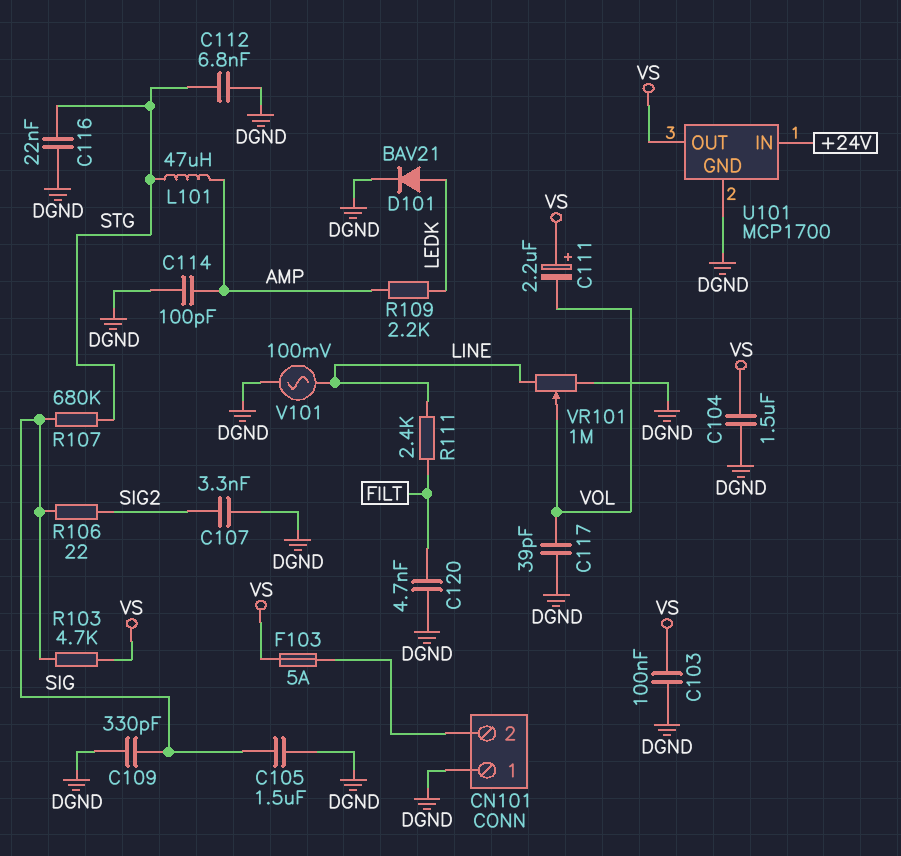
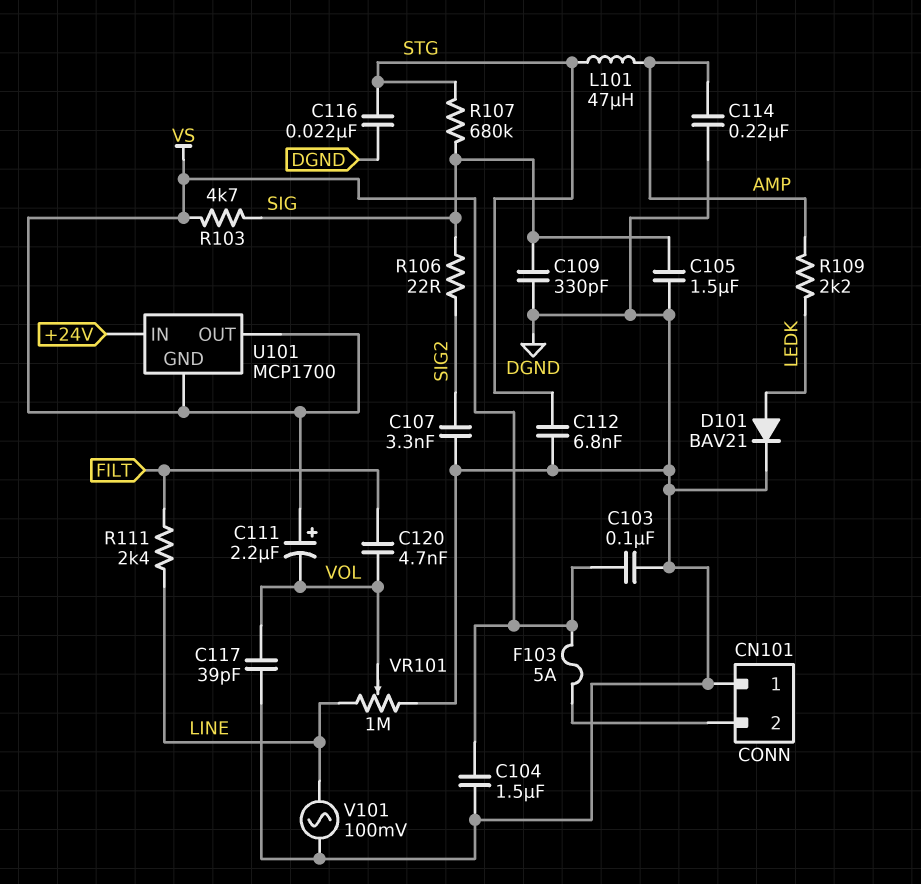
C114: 100pF (AMP, DGND) -> 220nF (AMP, DGND)
C120: 4.7nF (DGND, FILT) -> 4.7nF (FILT, VOL)
U101 pin GND: DGND -> VS

